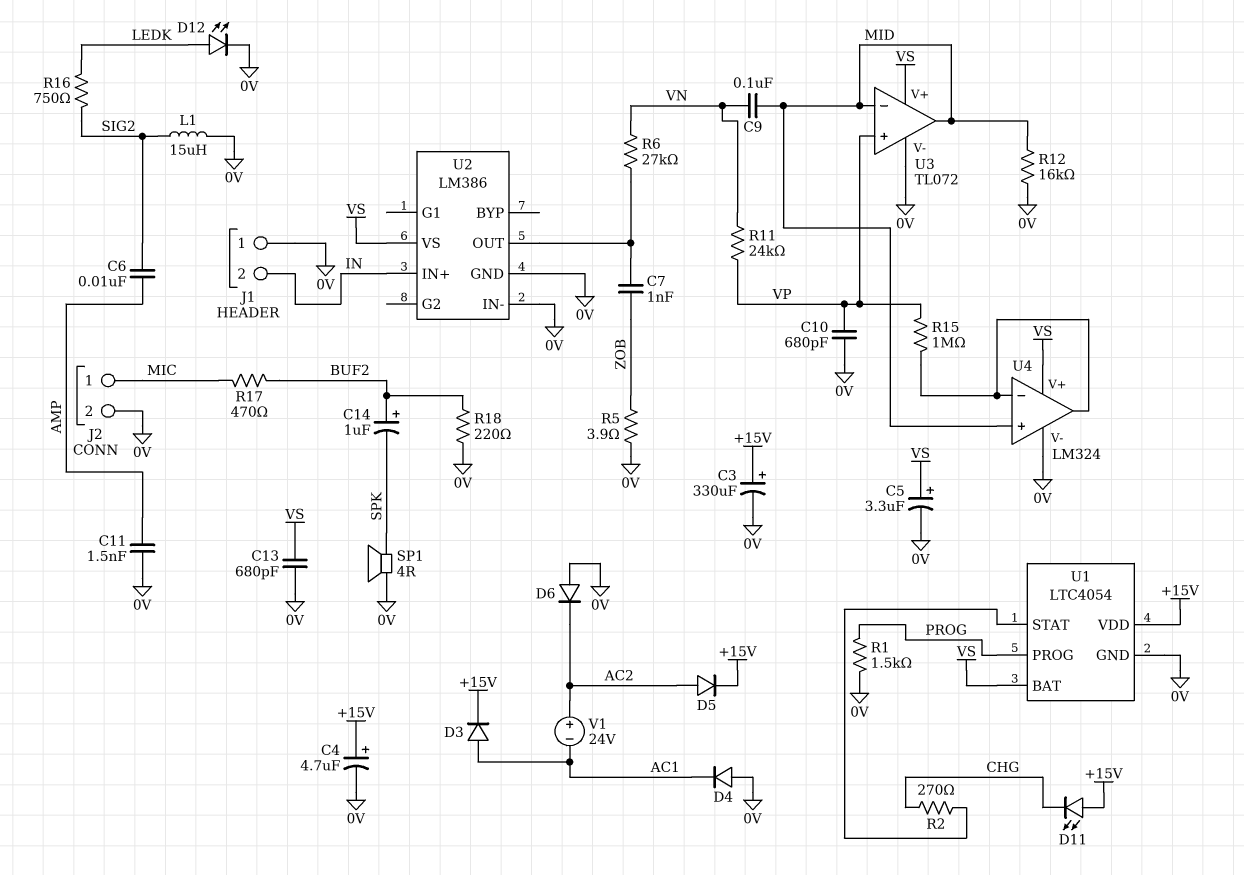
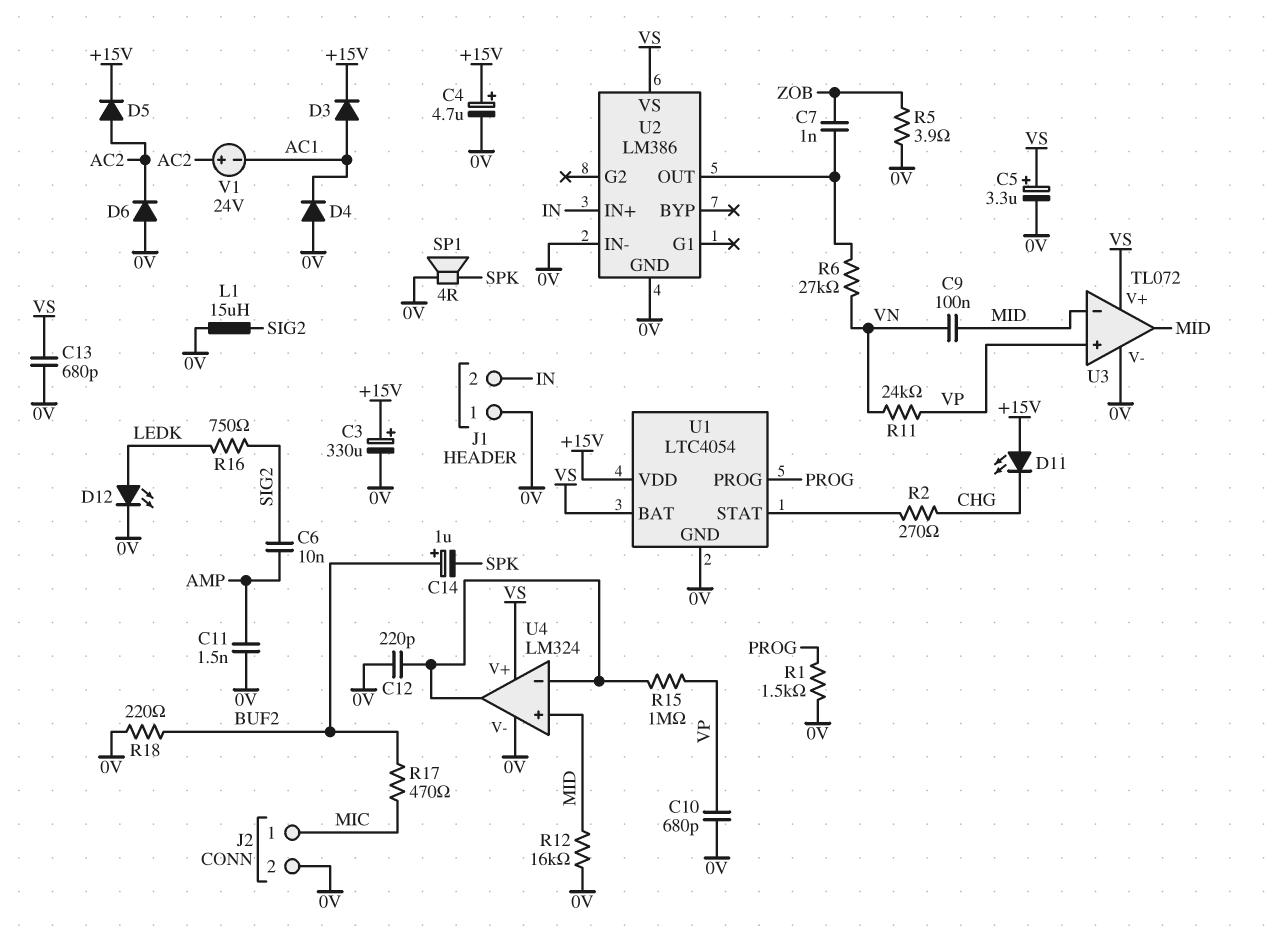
C12: none -> 220pF (0V, U4/in-)

